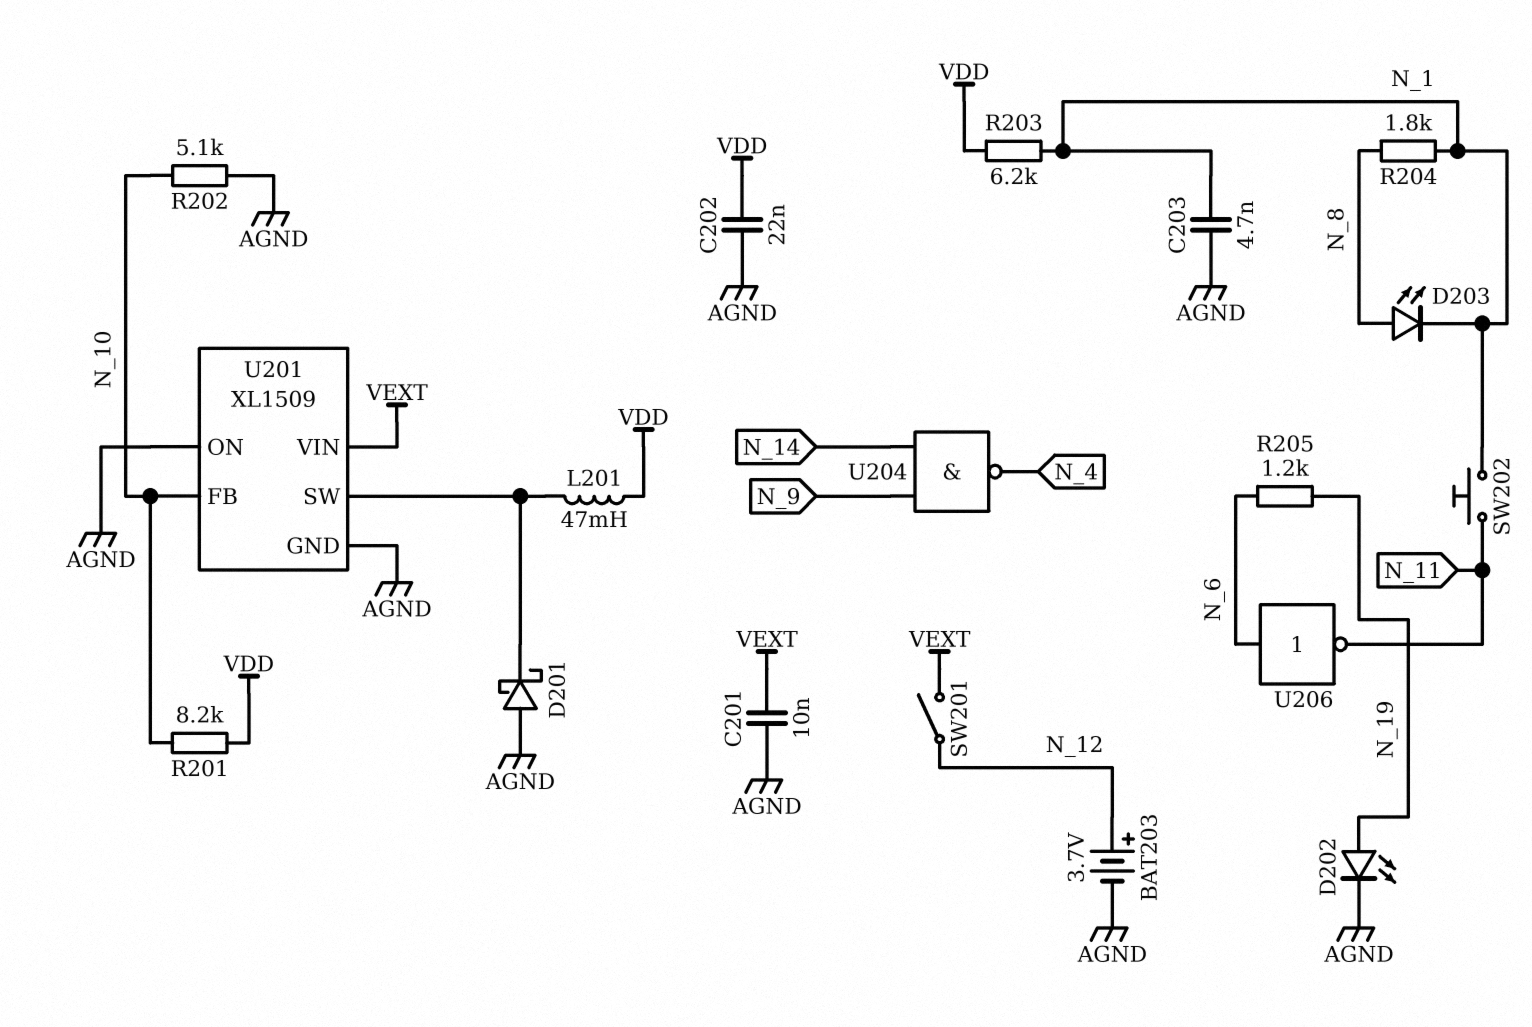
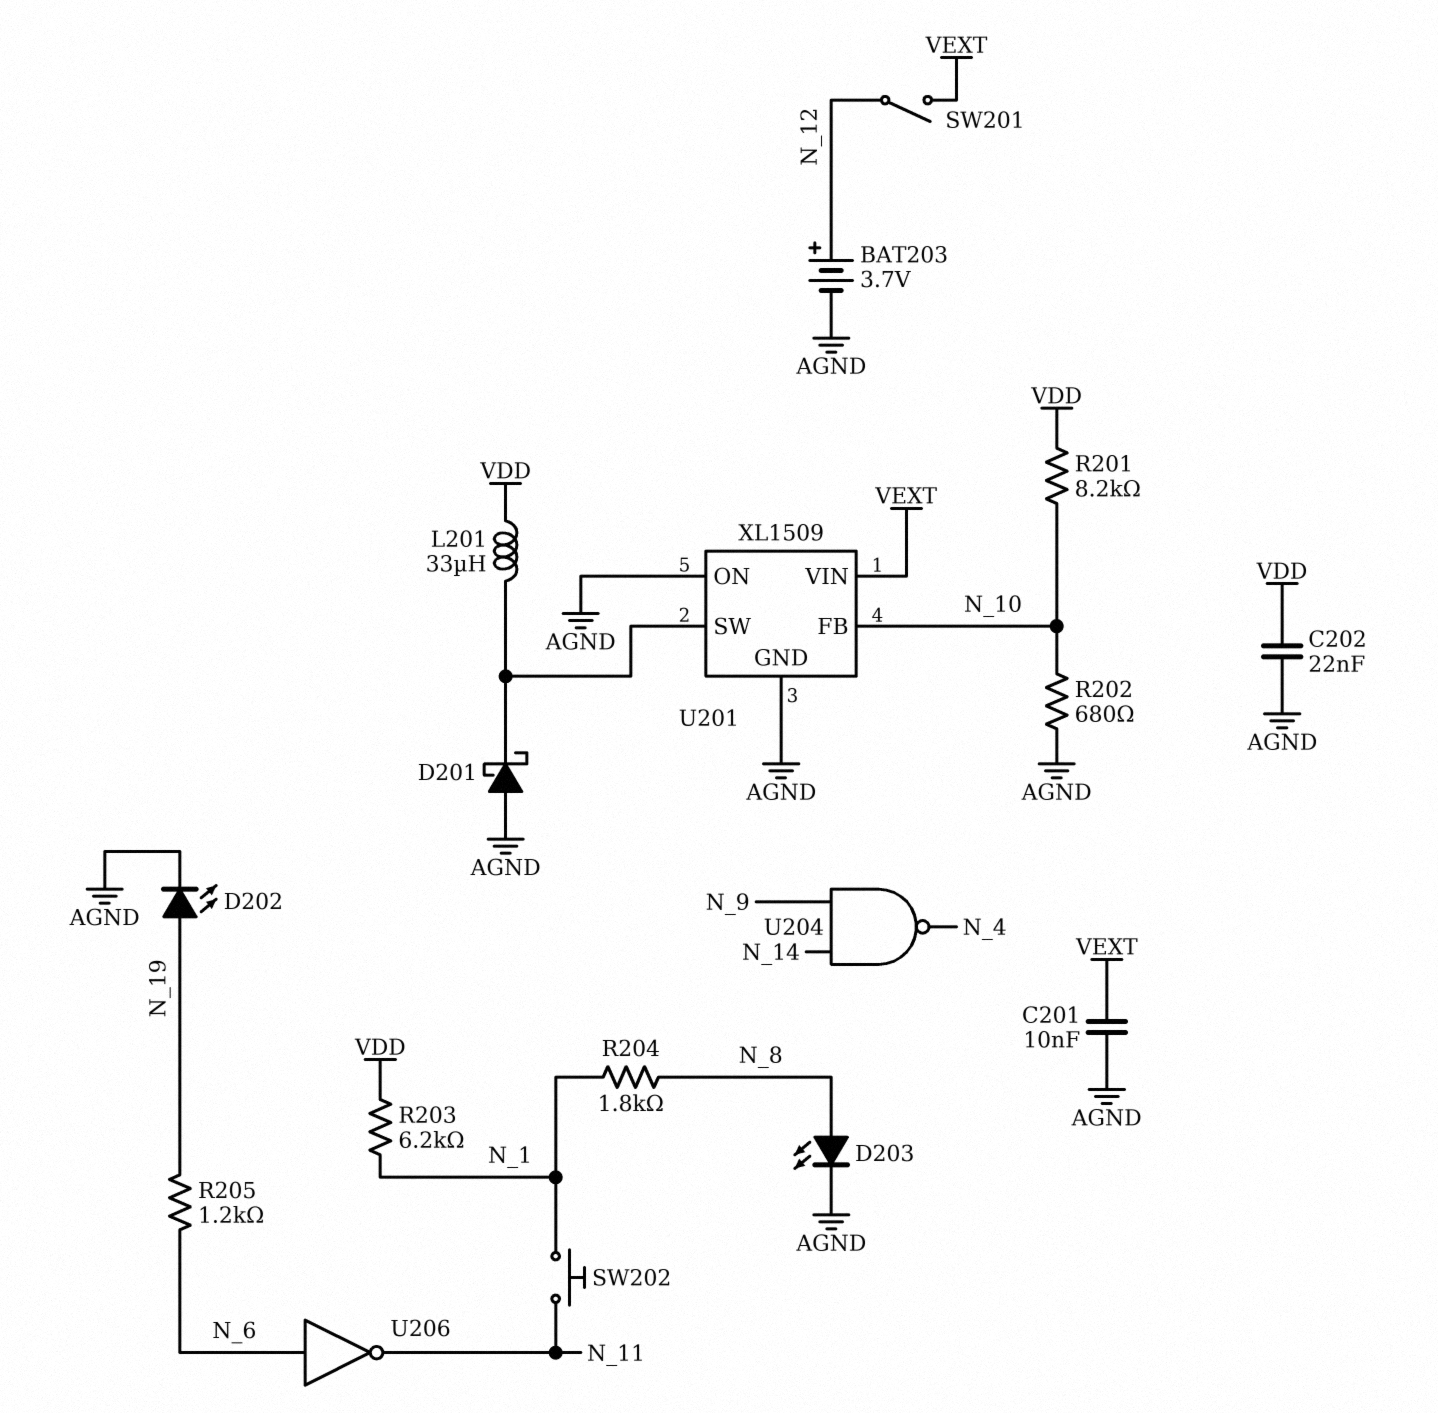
C203: 4.7nF (AGND, N_1) -> none
D203: LED (A N_8, K N_1) -> LED (A N_8, K AGND)
L201: 47mH (U201/SW, VDD) -> 33uH (U201/SW, VDD)
R202: 5.1k (AGND, N_10) -> 680 (AGND, N_10)

